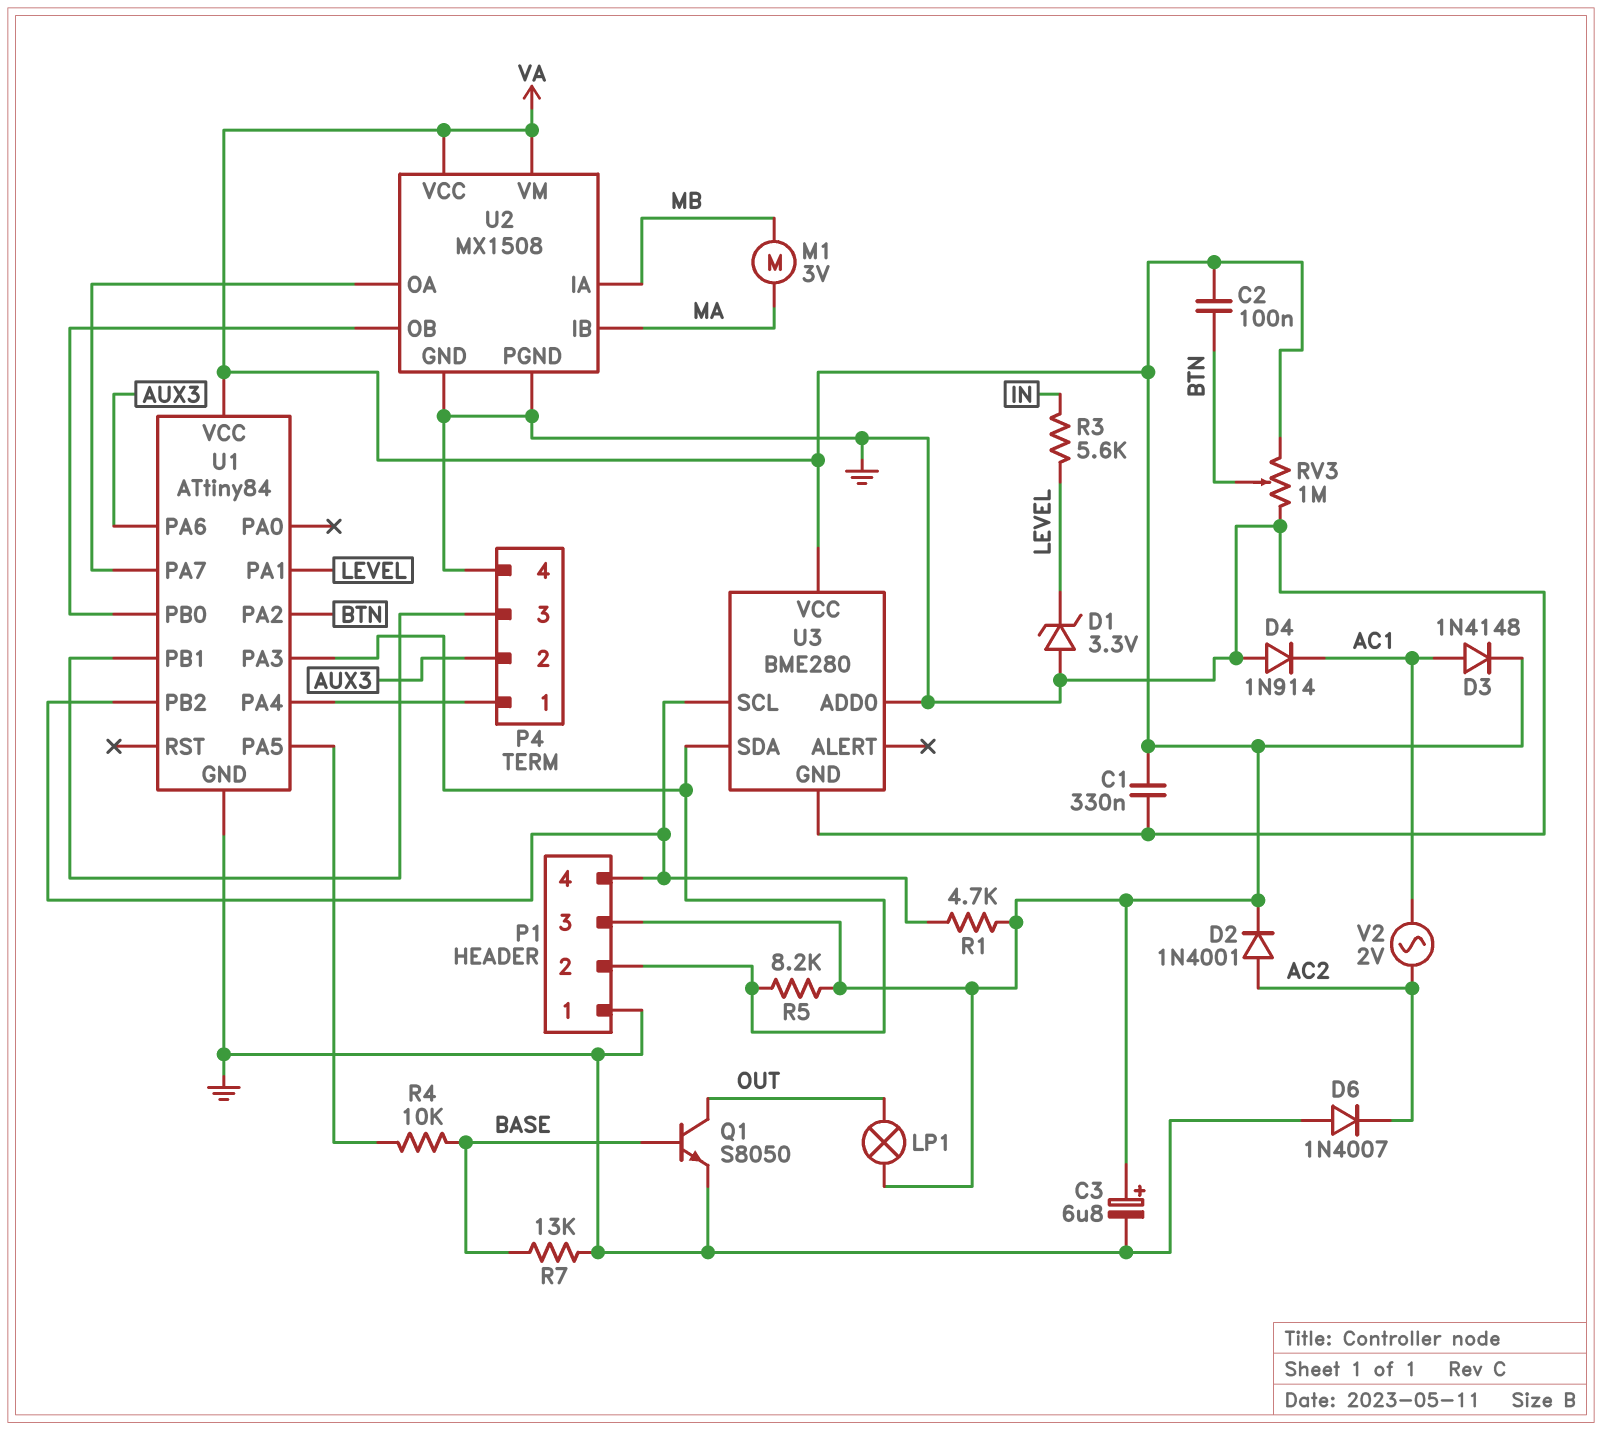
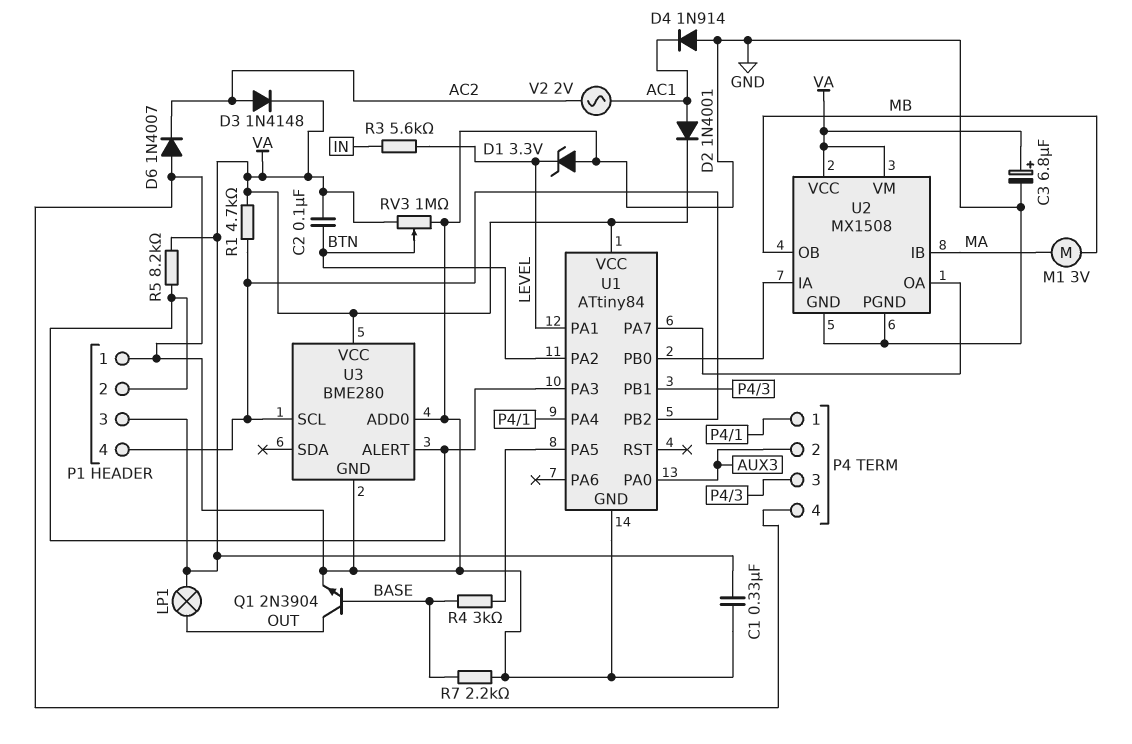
D2: diode 1N4001 (A AC2, K VA) -> diode 1N4001 (A AC1, K VA)
D3: diode 1N4148 (A AC1, K VA) -> diode 1N4148 (A AC2, K VA)
Q1: NPN S8050 (B BASE, C OUT, E GND) -> NPN 2N3904 (B BASE, C OUT, E GND)
R4: 10k (BASE, U1/PA5) -> 3k (BASE, U1/PA5)
R7: 13k (BASE, GND) -> 2.2k (BASE, GND)
U1 pin PA0: none -> AUX3
U1 pin PA6: AUX3 -> none
U2 pin IA: MB -> U1/PB0
U2 pin OB: U1/PB0 -> MB
U3 pin ALERT: none -> P1/2
U3 pin SDA: P1/2 -> none

